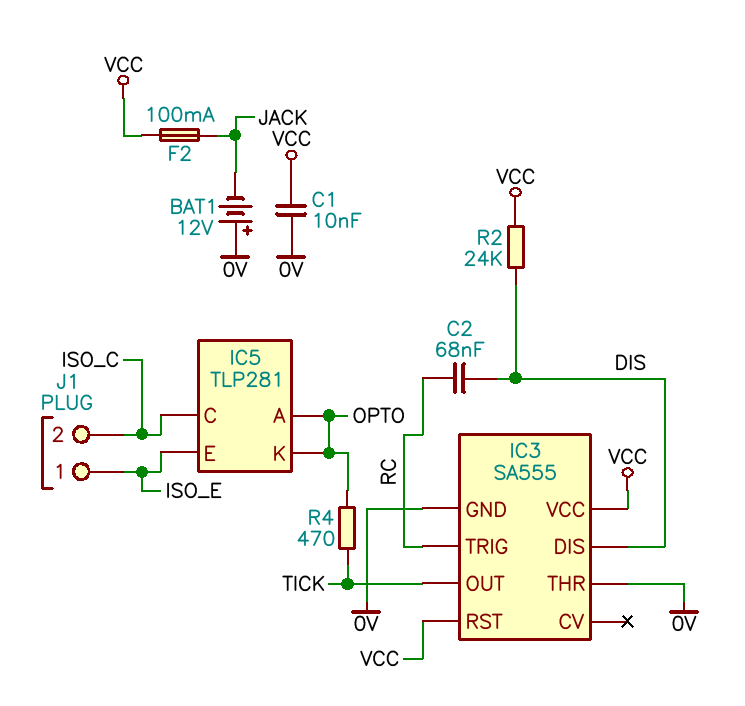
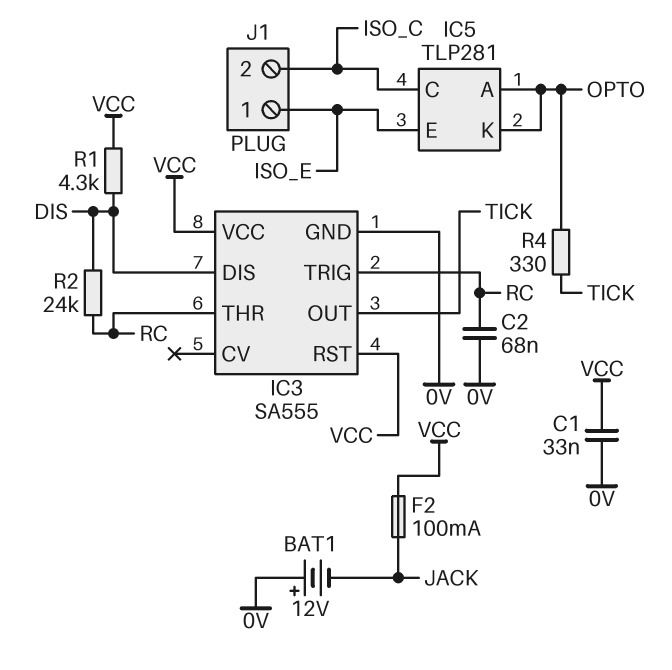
C1: 10nF (0V, VCC) -> 33nF (0V, VCC)
C2: 68nF (DIS, RC) -> 68nF (0V, RC)
IC3 pin THR: 0V -> RC
R1: none -> 4.3k (DIS, VCC)
R2: 24k (DIS, VCC) -> 24k (DIS, RC)
R4: 470 (OPTO, TICK) -> 330 (OPTO, TICK)

